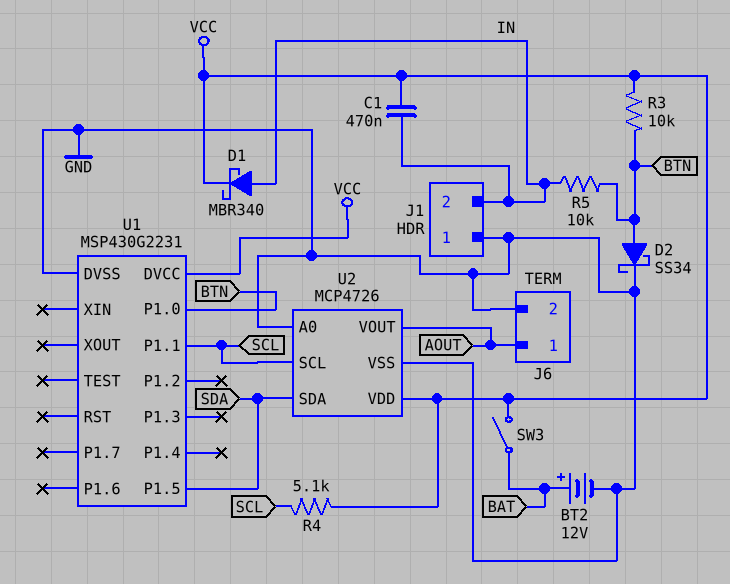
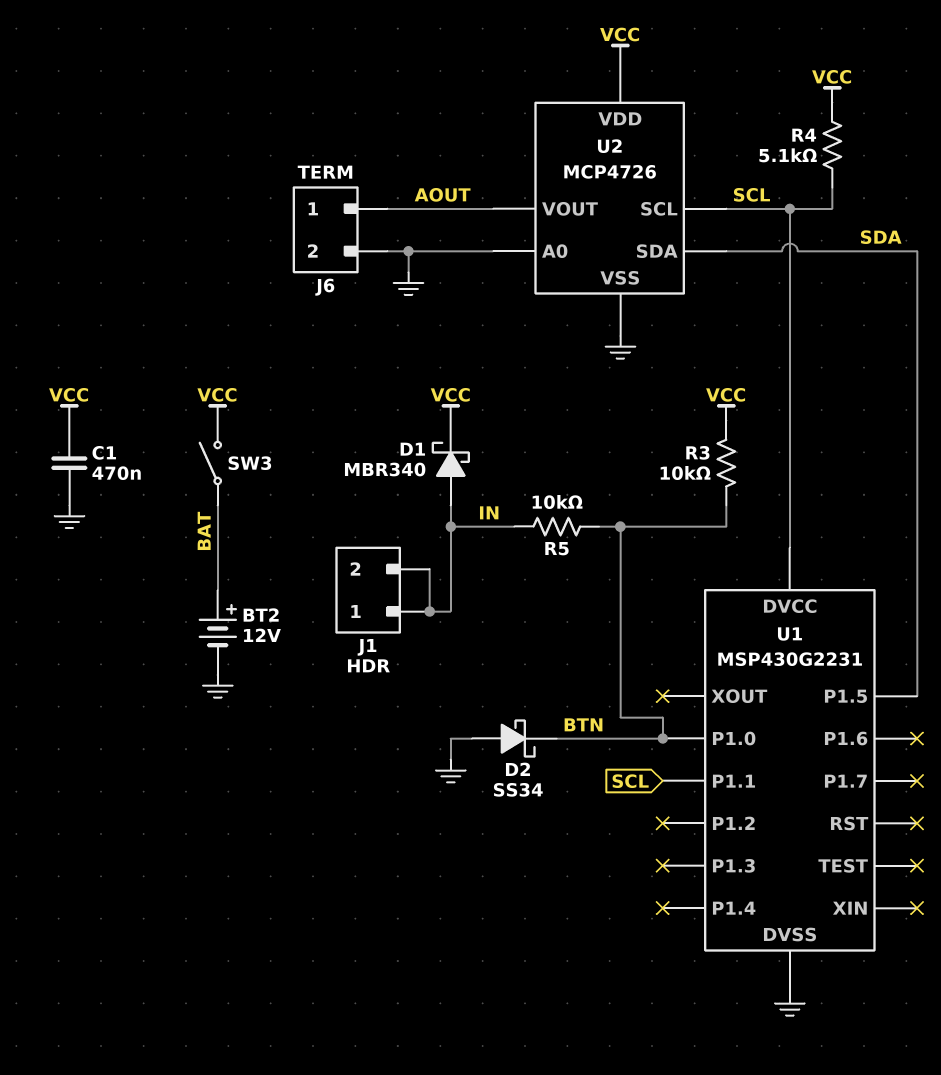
C1: 470nF (IN, VCC) -> 470nF (GND, VCC)
D2: schottky SS34 (A BTN, K GND) -> schottky SS34 (A GND, K BTN)
J1 pin 1: GND -> IN
U1 pin DVCC: VCC -> SCL

